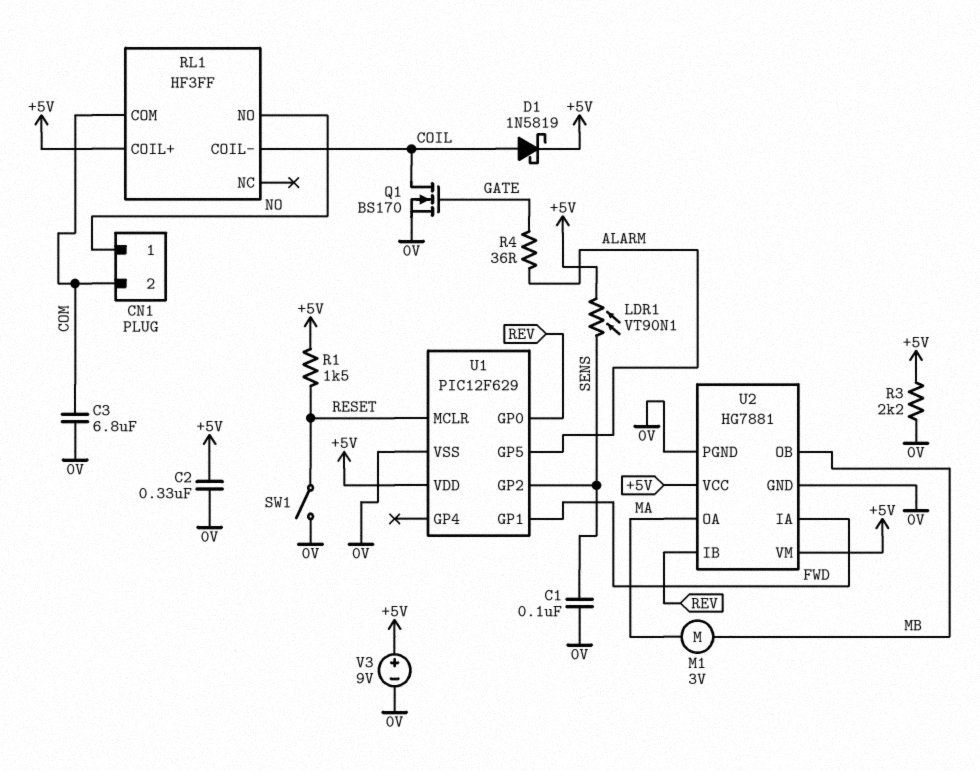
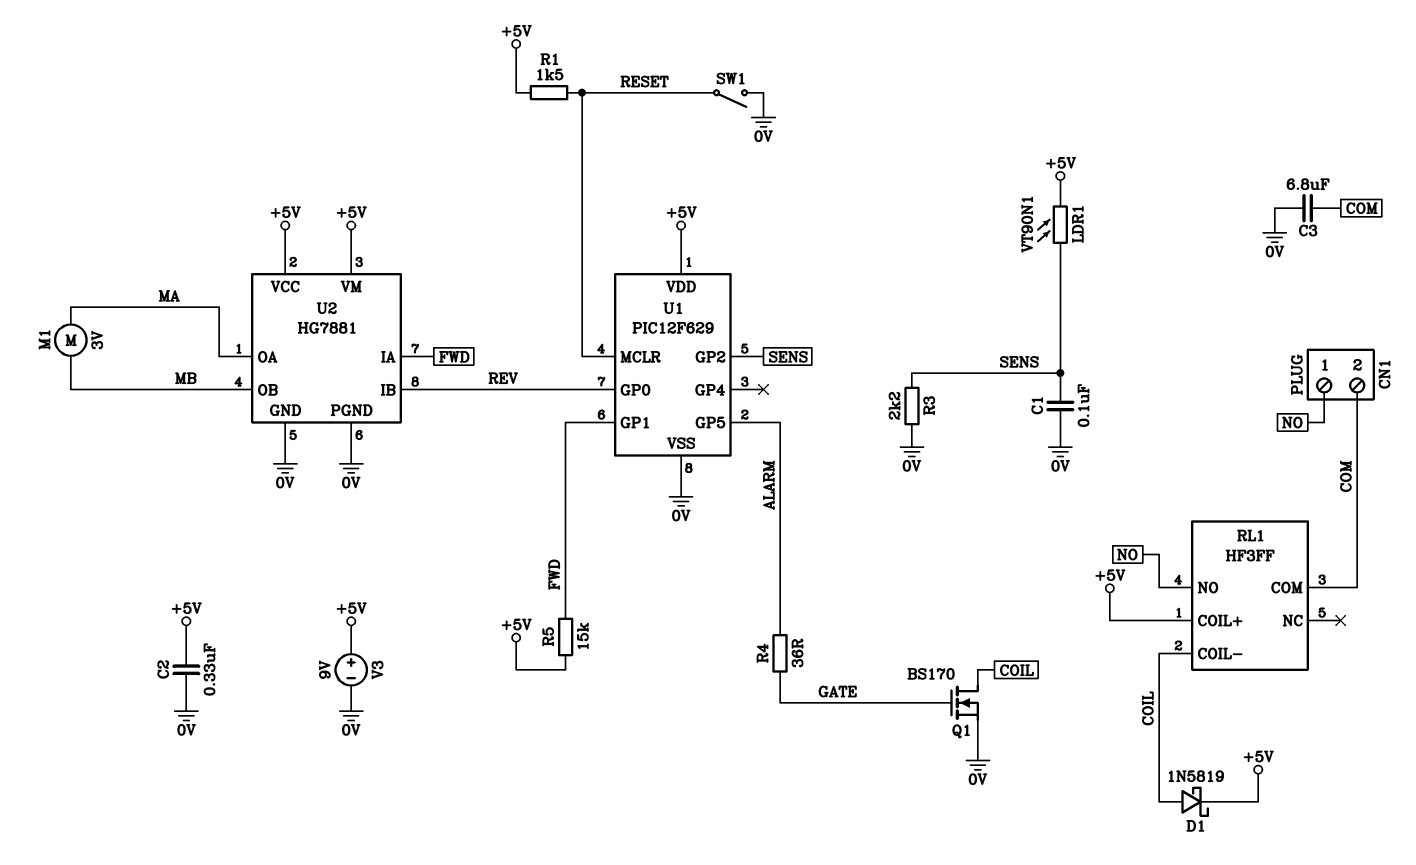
R3: 2.2k (+5V, 0V) -> 2.2k (0V, SENS)
R5: none -> 15k (+5V, FWD)

